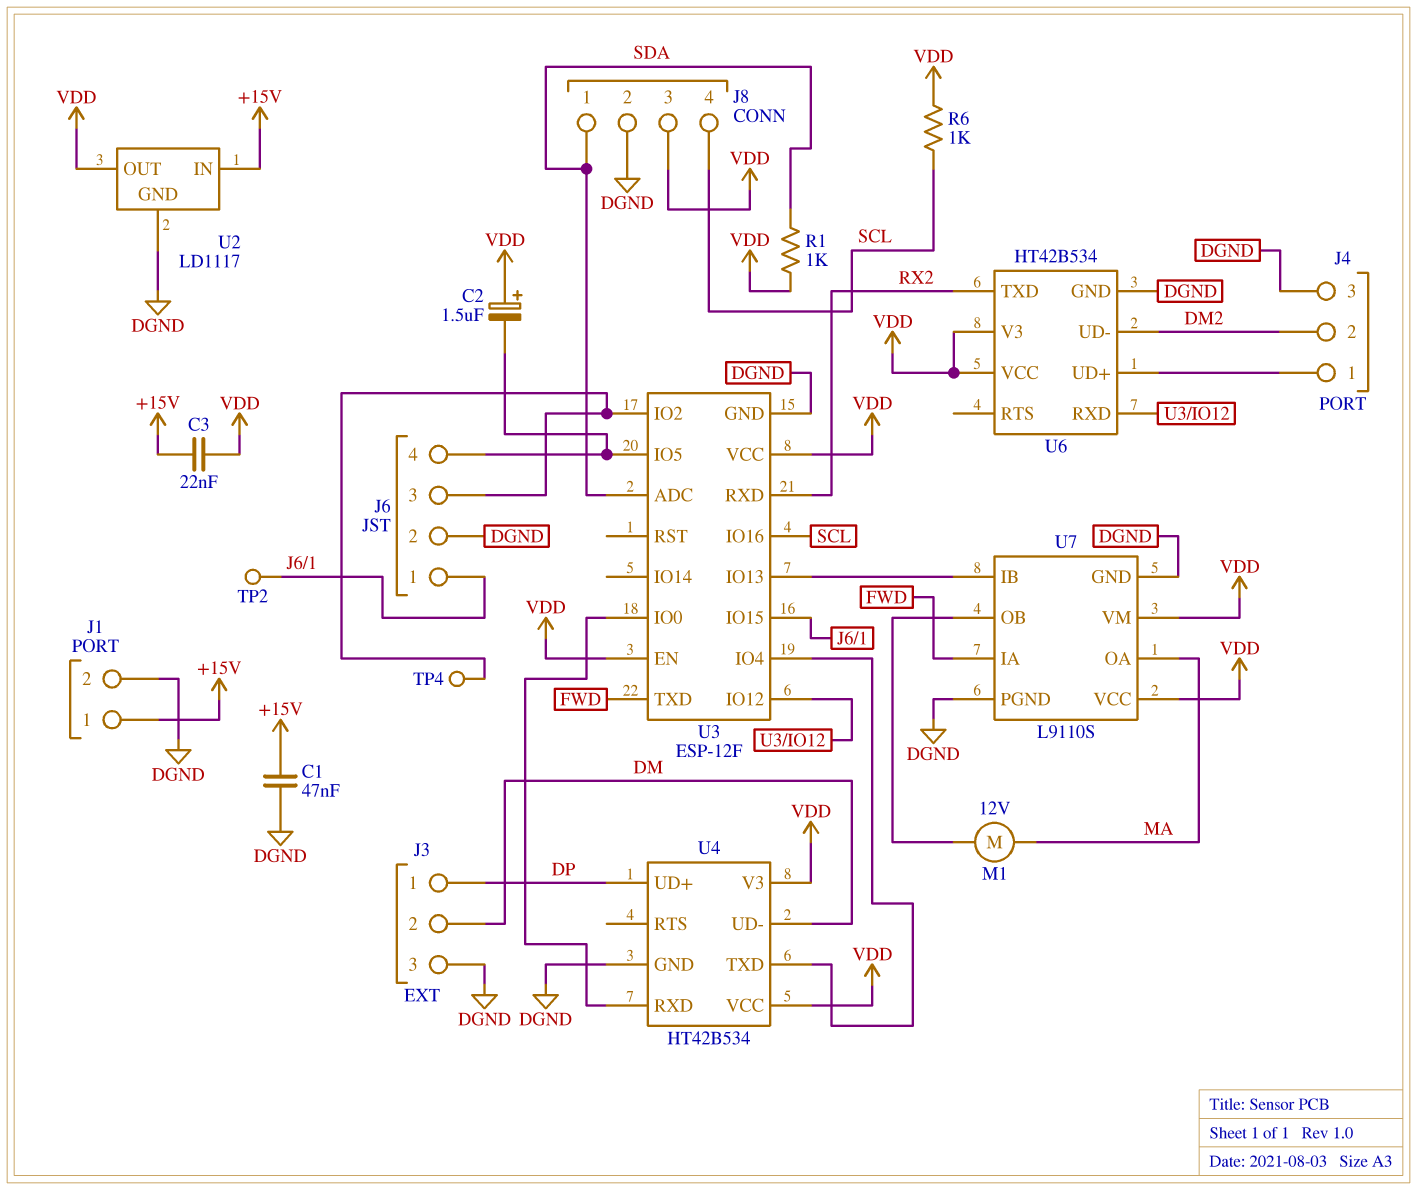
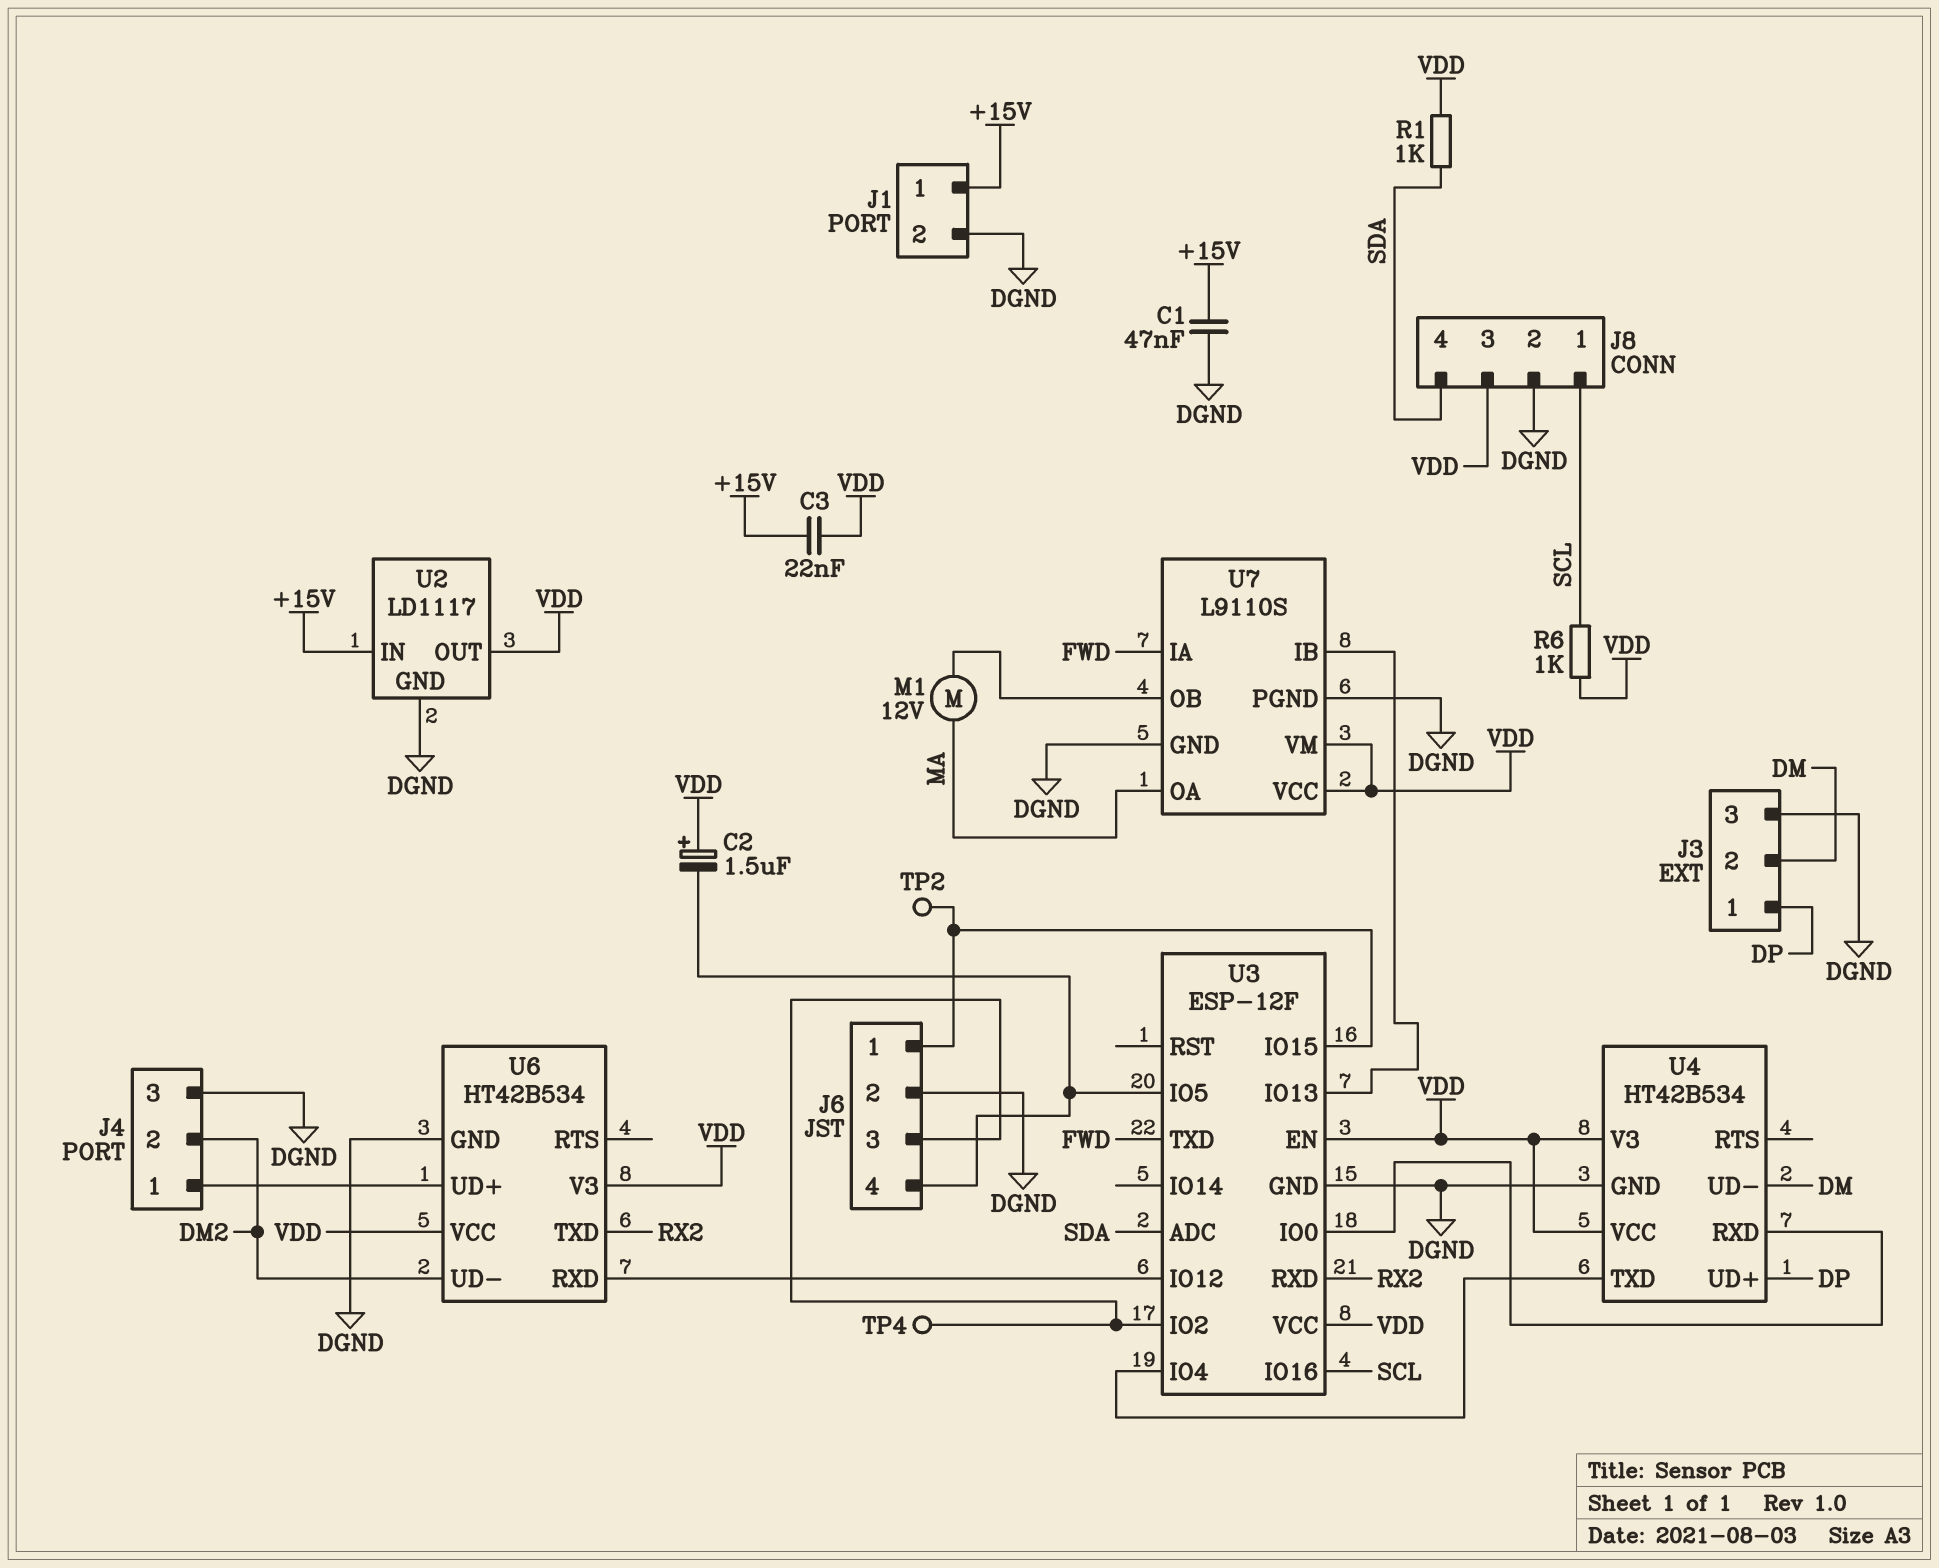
J8 pin 1: SDA -> SCL
J8 pin 4: SCL -> SDA

